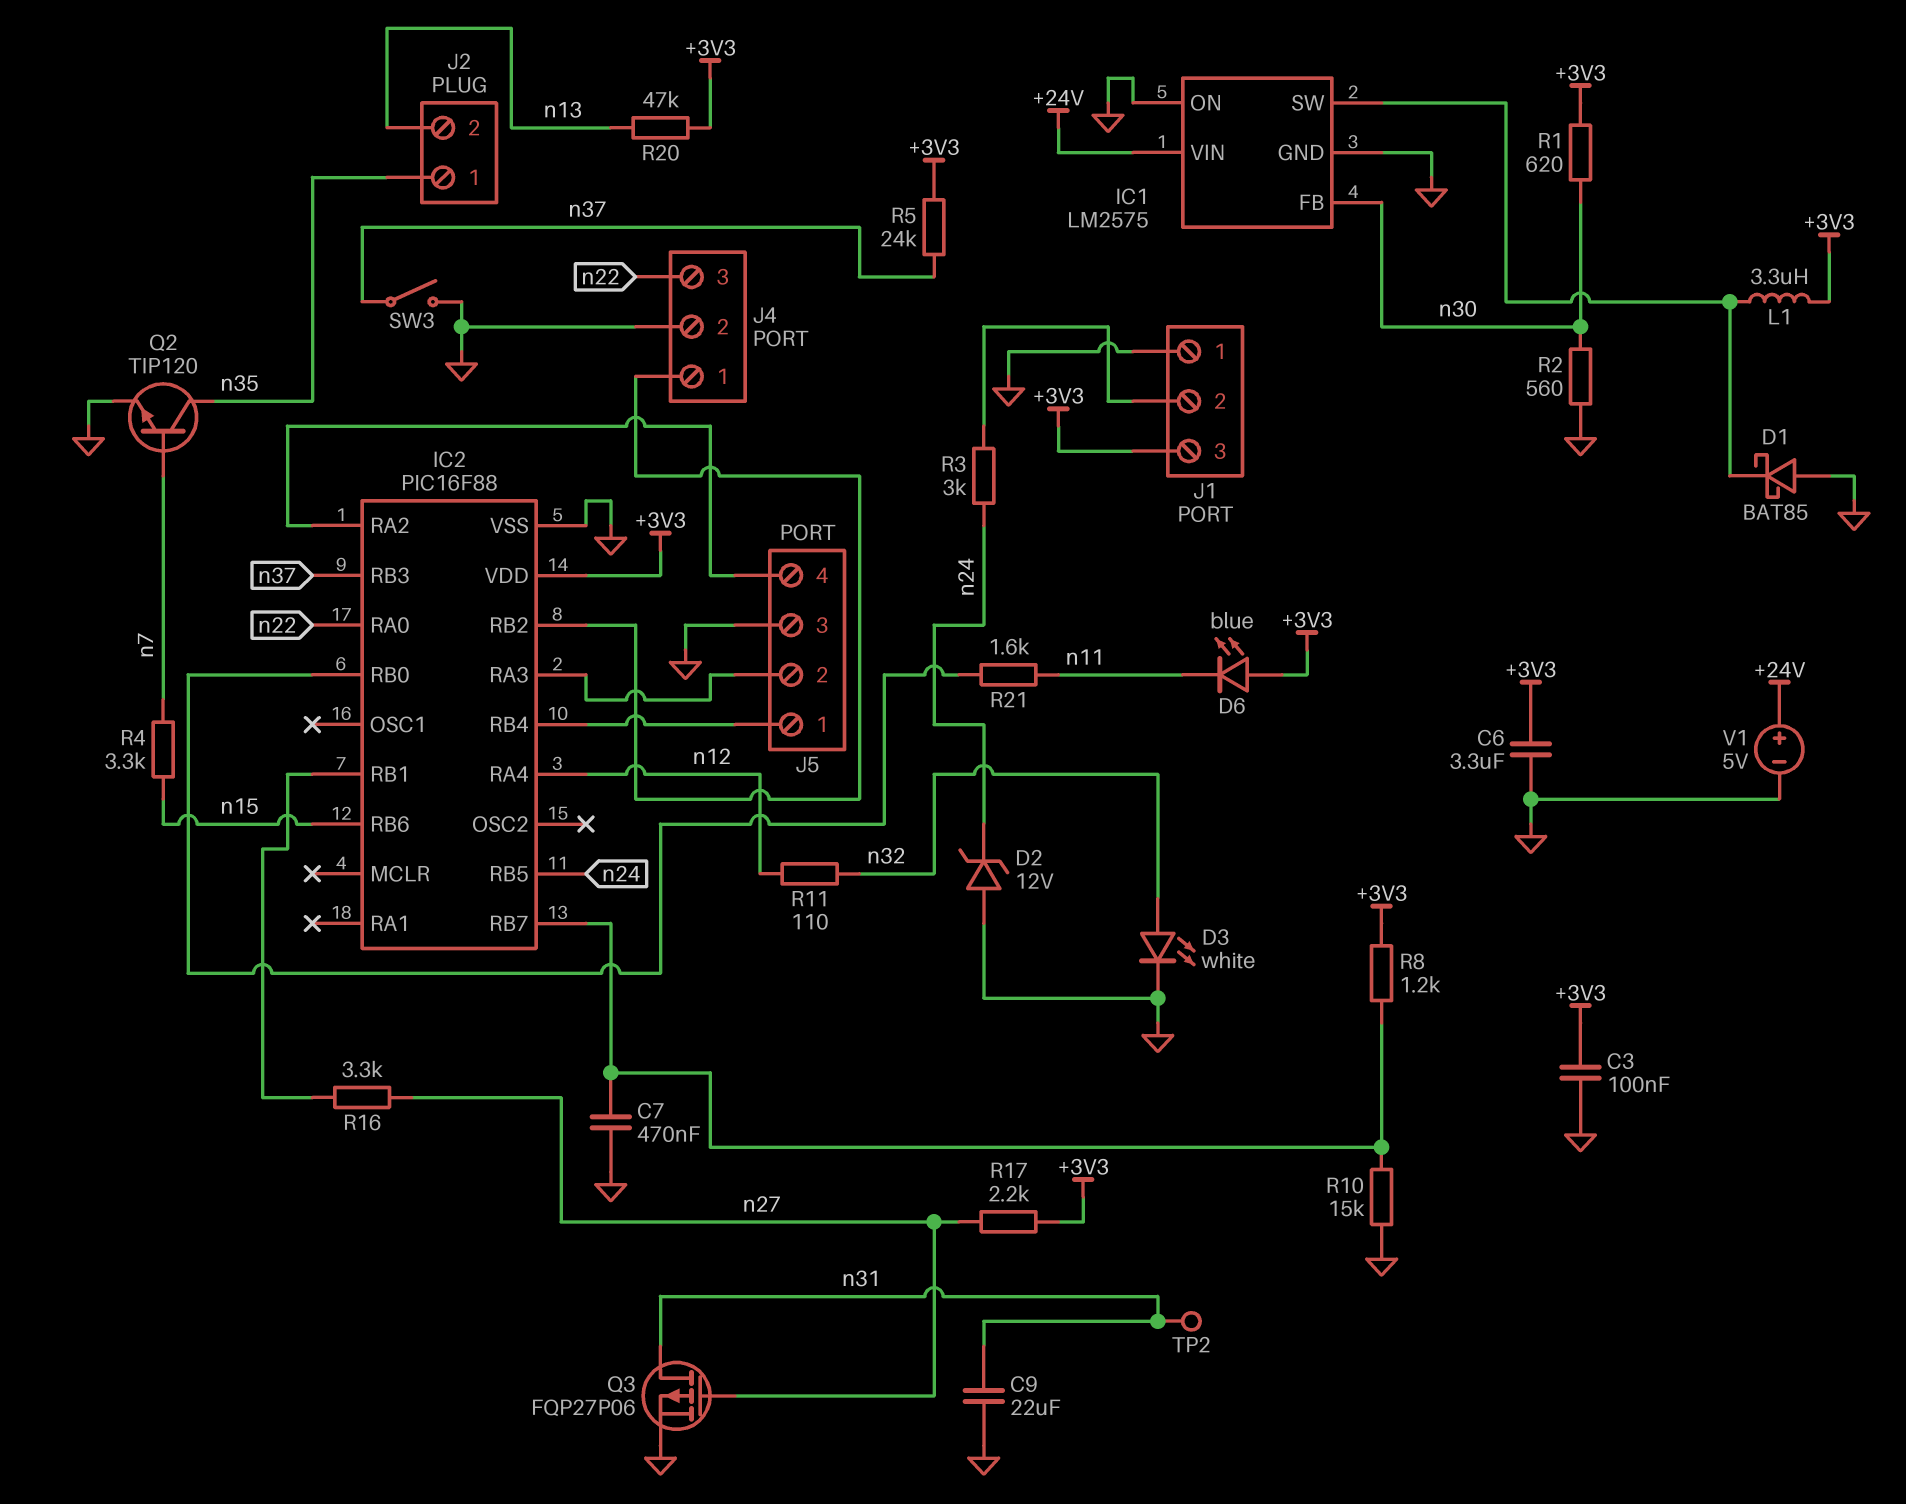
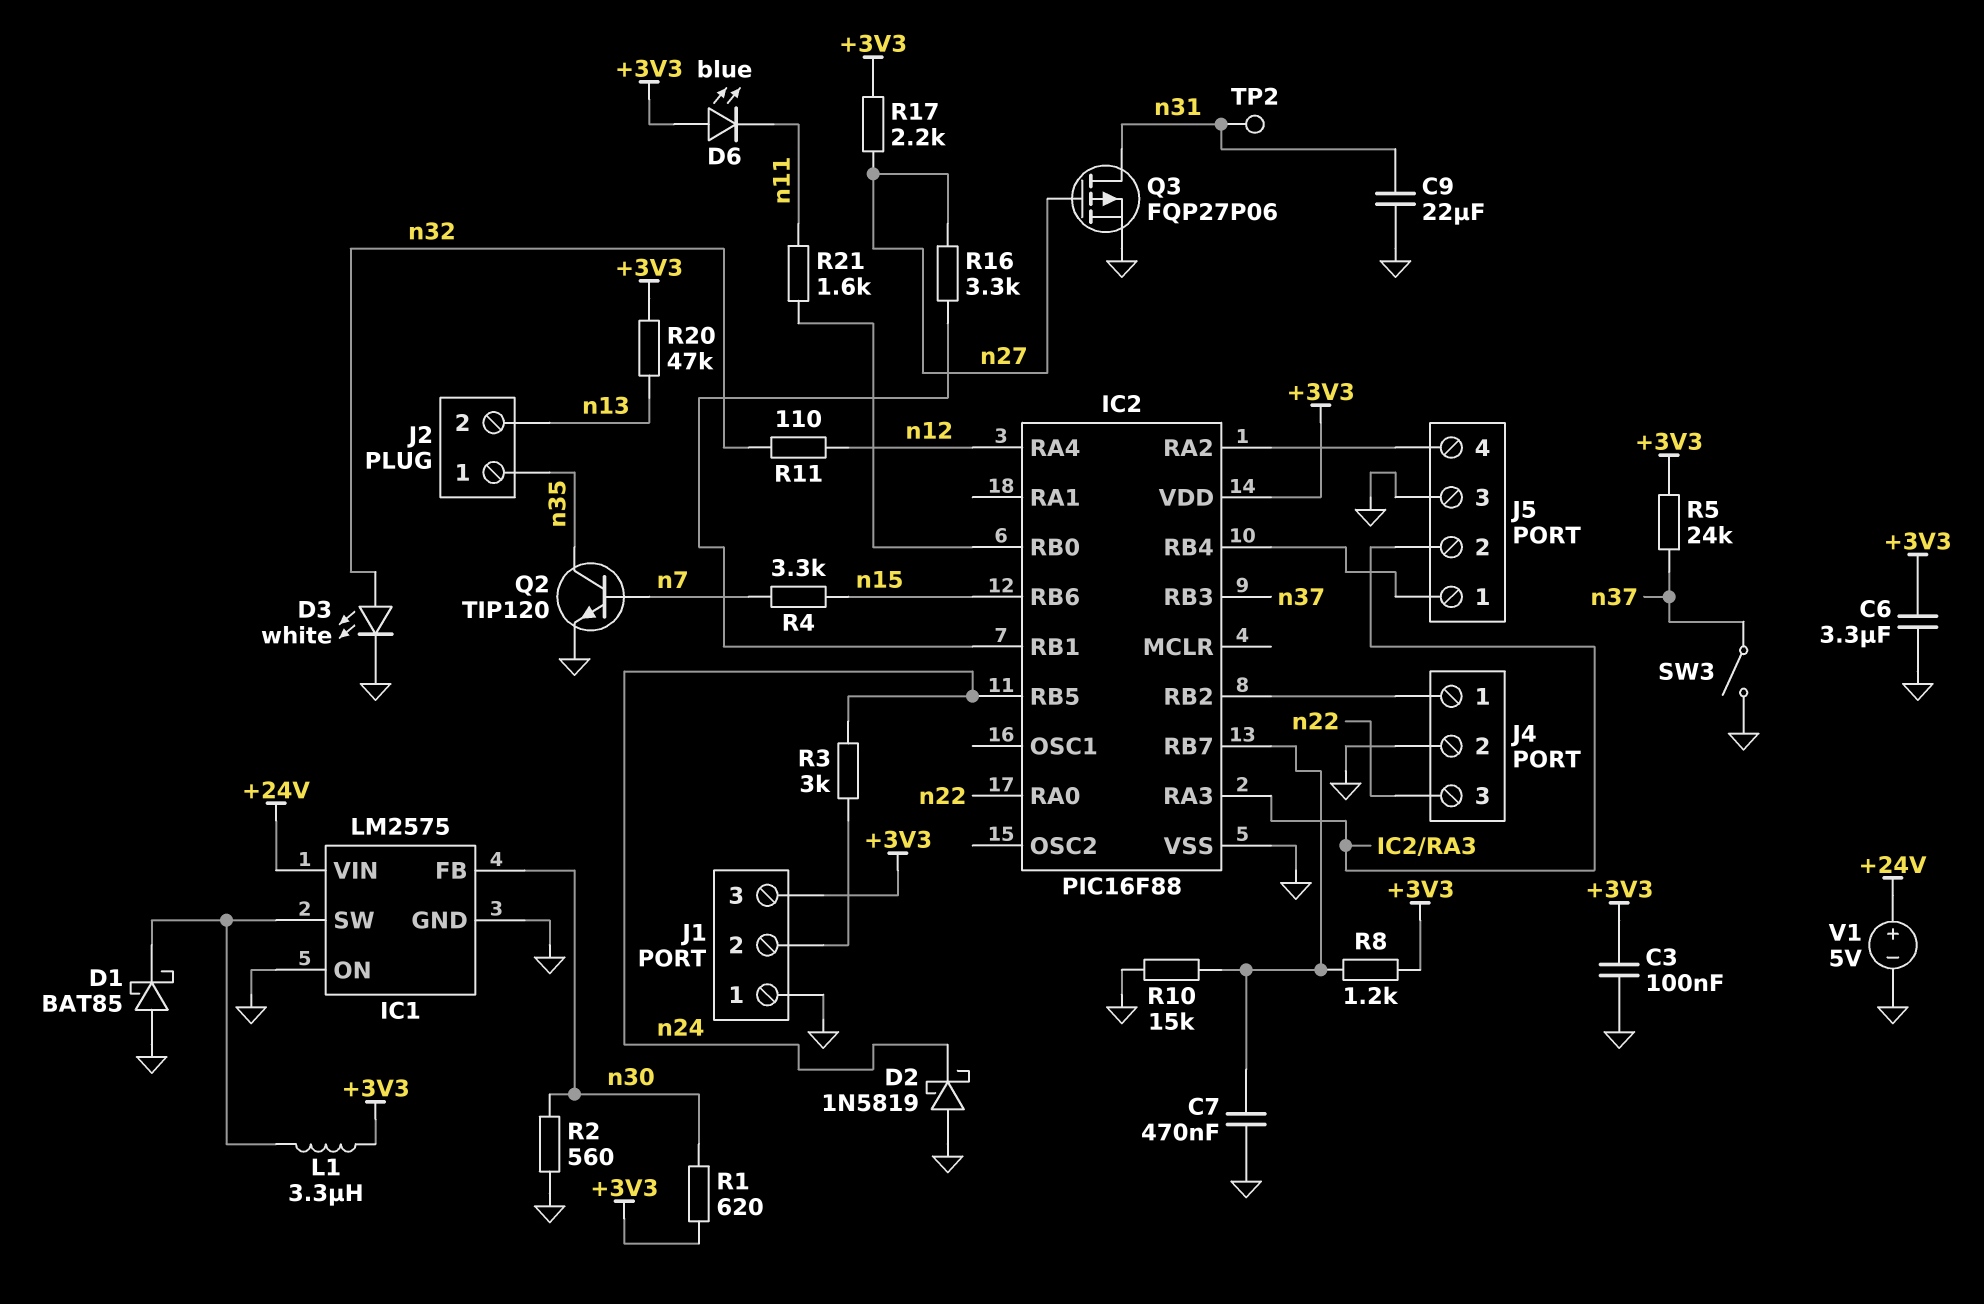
D2: zener 12V (A GND, K n24) -> schottky 1N5819 (A GND, K n24)

